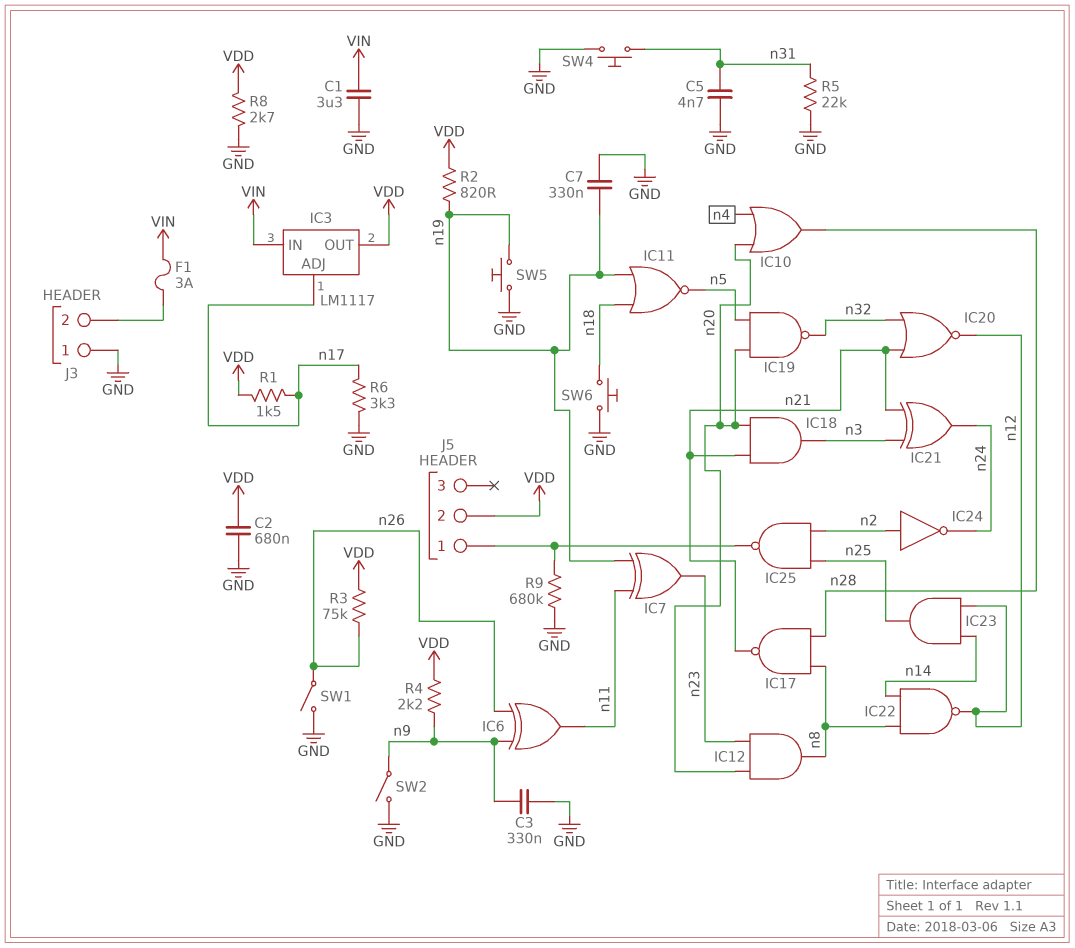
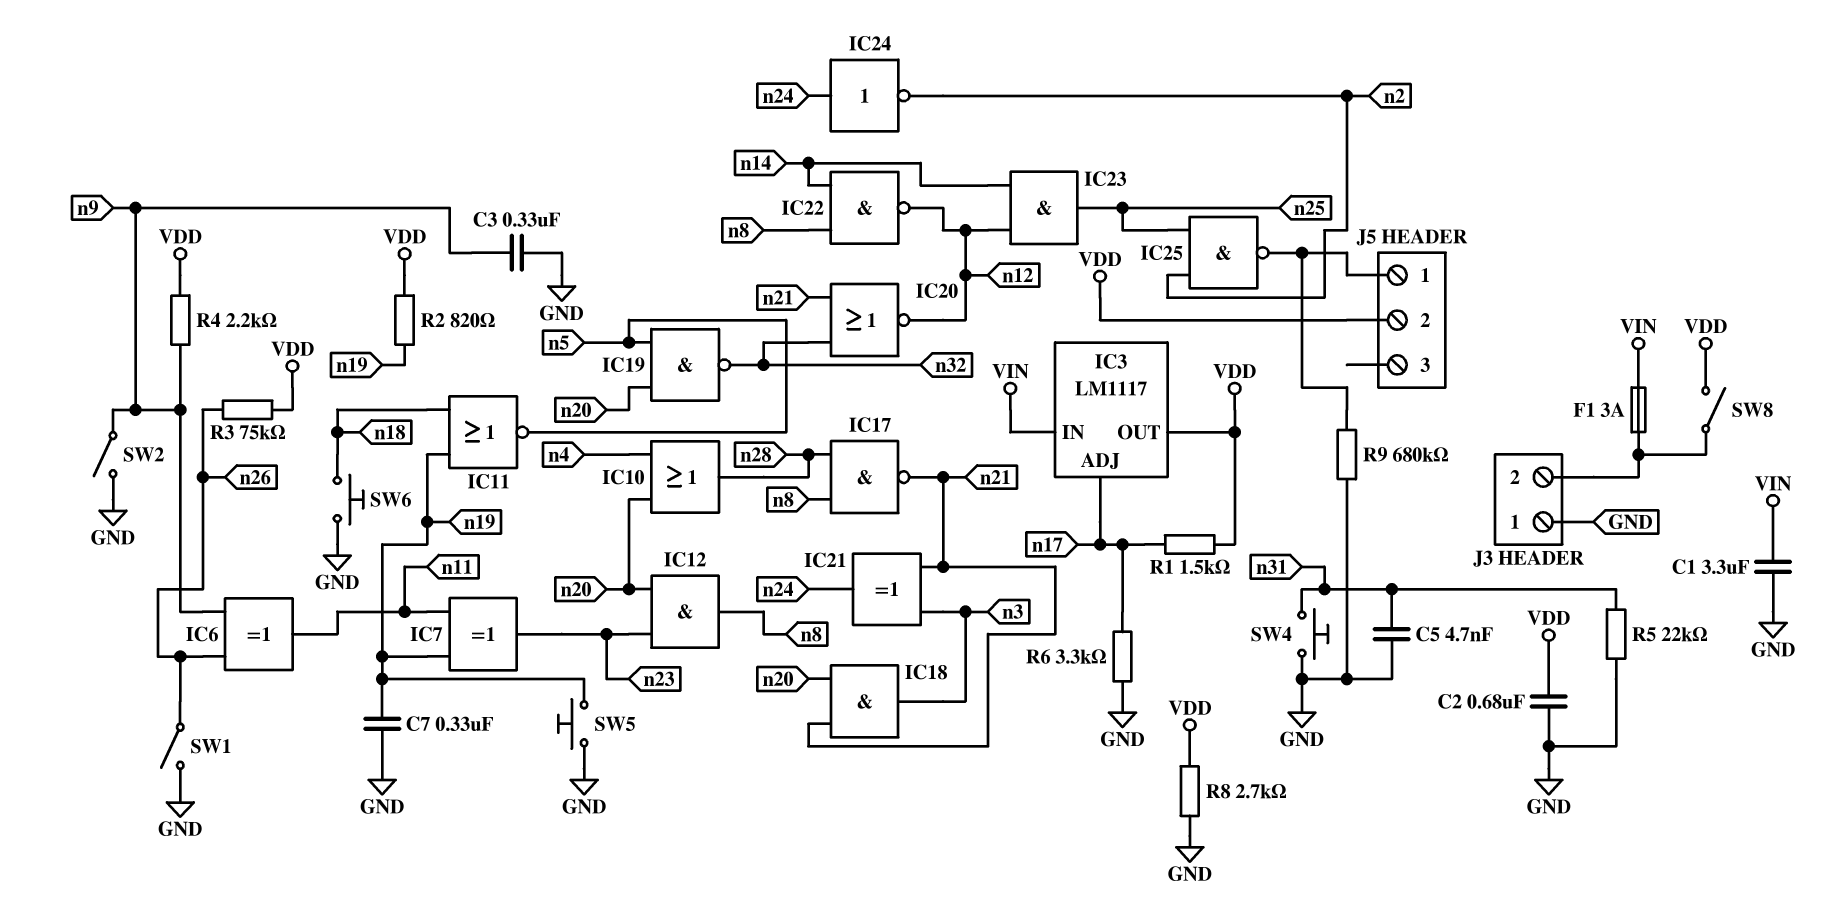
IC24: NOT (in n2, out n24) -> NOT (in n24, out n2)
SW8: none -> switch (J3/2, VDD)

